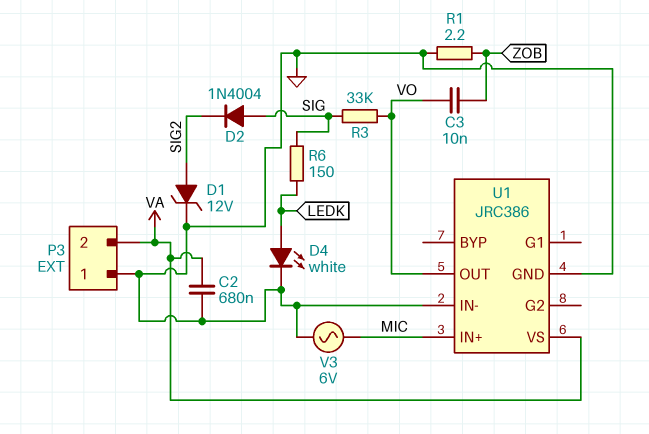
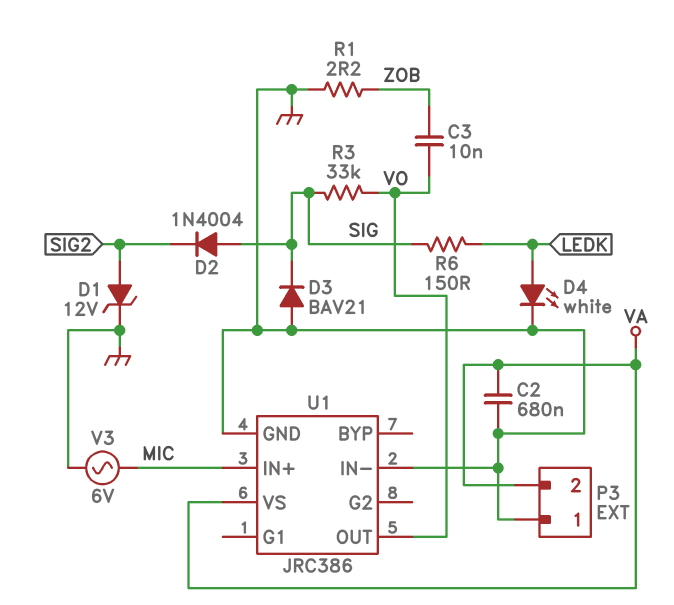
D3: none -> diode BAV21 (A GND, K SIG)

